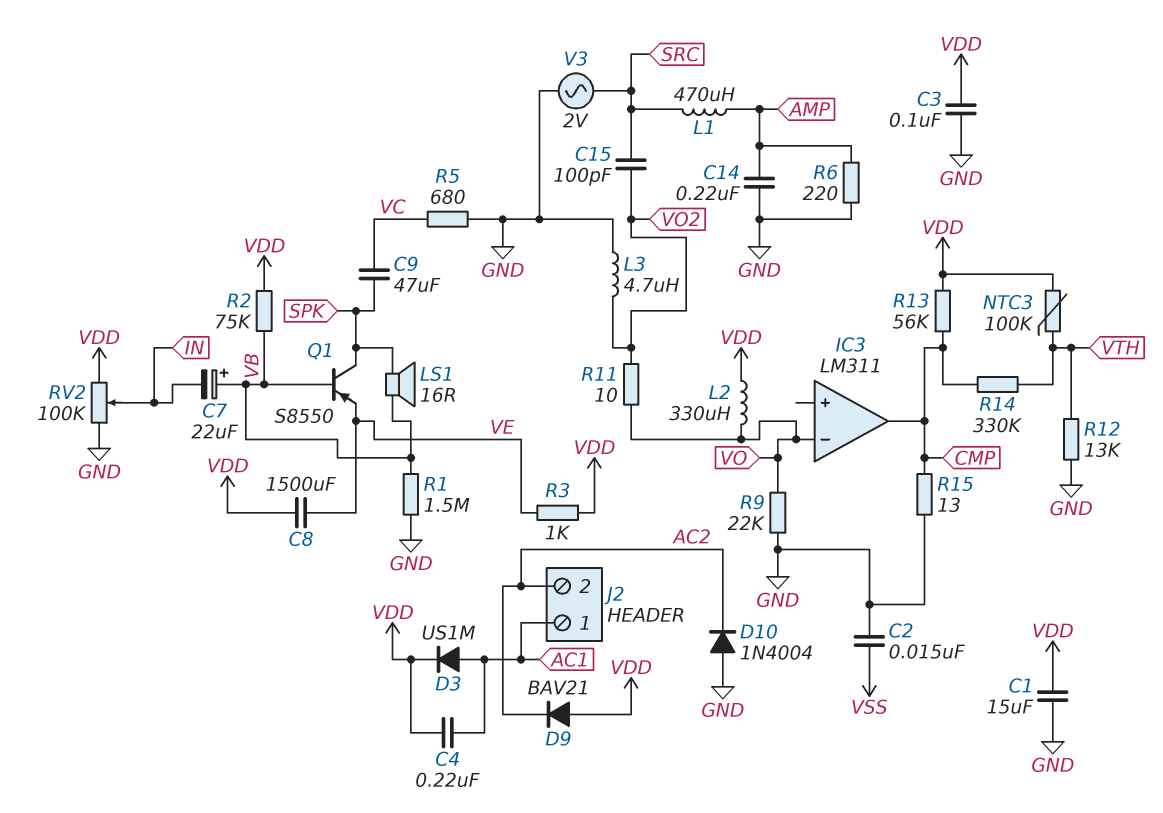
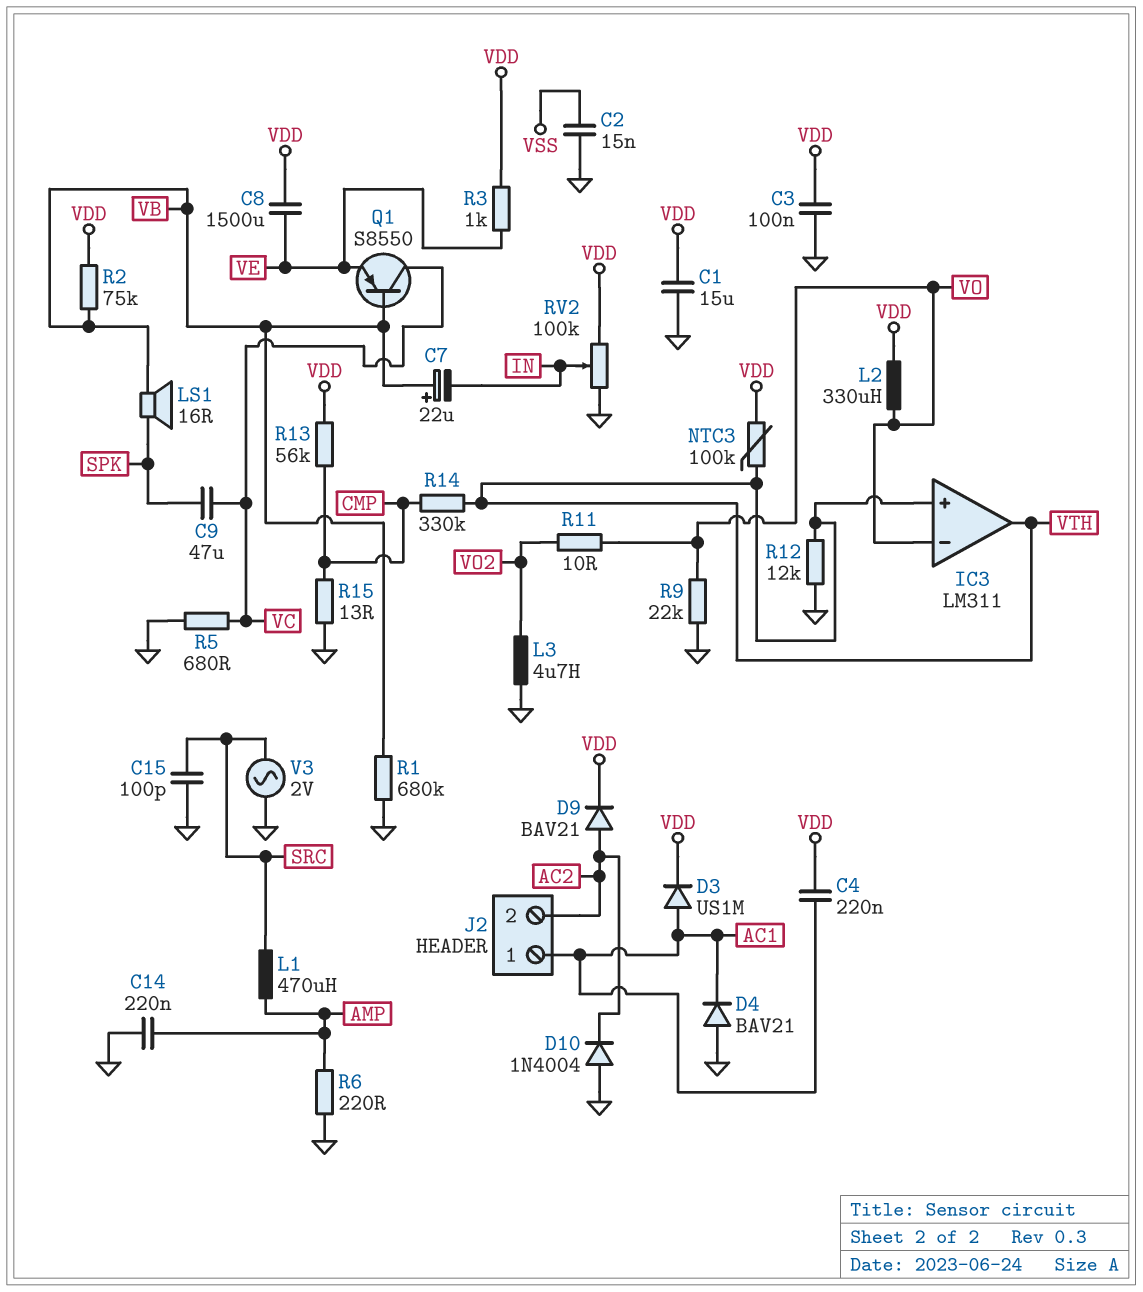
C15: 100pF (SRC, VO2) -> 100pF (GND, SRC)
D4: none -> diode BAV21 (A GND, K AC1)
D9: diode BAV21 (A VDD, K AC2) -> diode BAV21 (A AC2, K VDD)
IC3 pin in+: none -> VTH
IC3 pin out: CMP -> VTH
Q1: PNP S8550 (B VB, C SPK, E VE) -> PNP S8550 (B VB, C VC, E VE)
R1: 1.5M (GND, VB) -> 680k (GND, VB)
R12: 13k (GND, VTH) -> 12k (GND, VTH)

